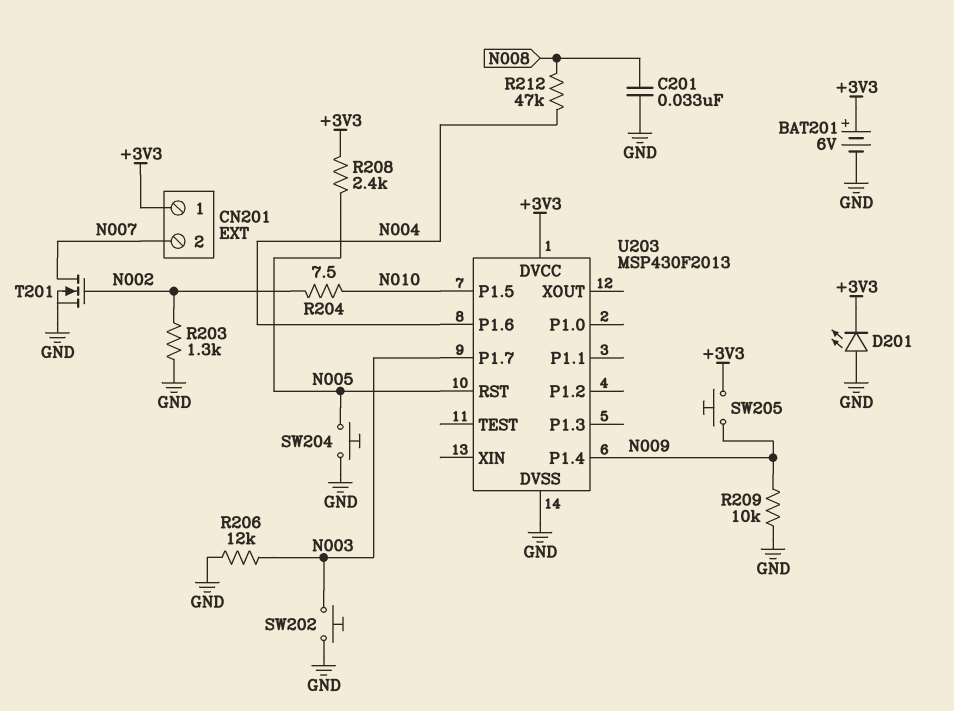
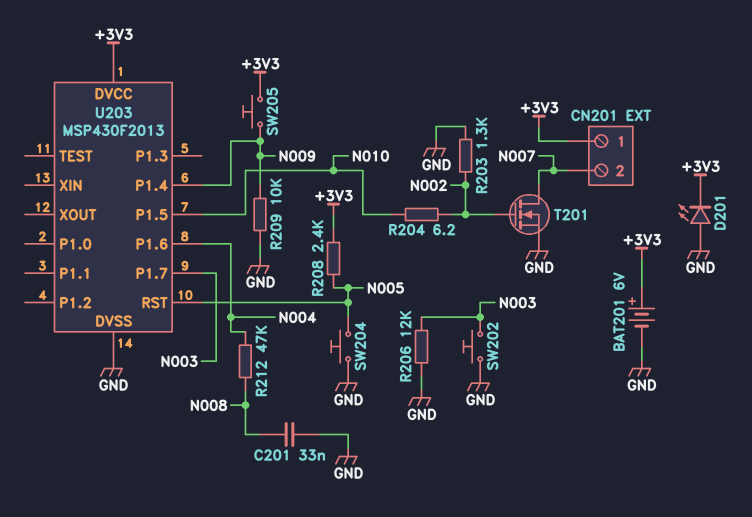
R204: 7.5 (N002, N010) -> 6.2 (N002, N010)

